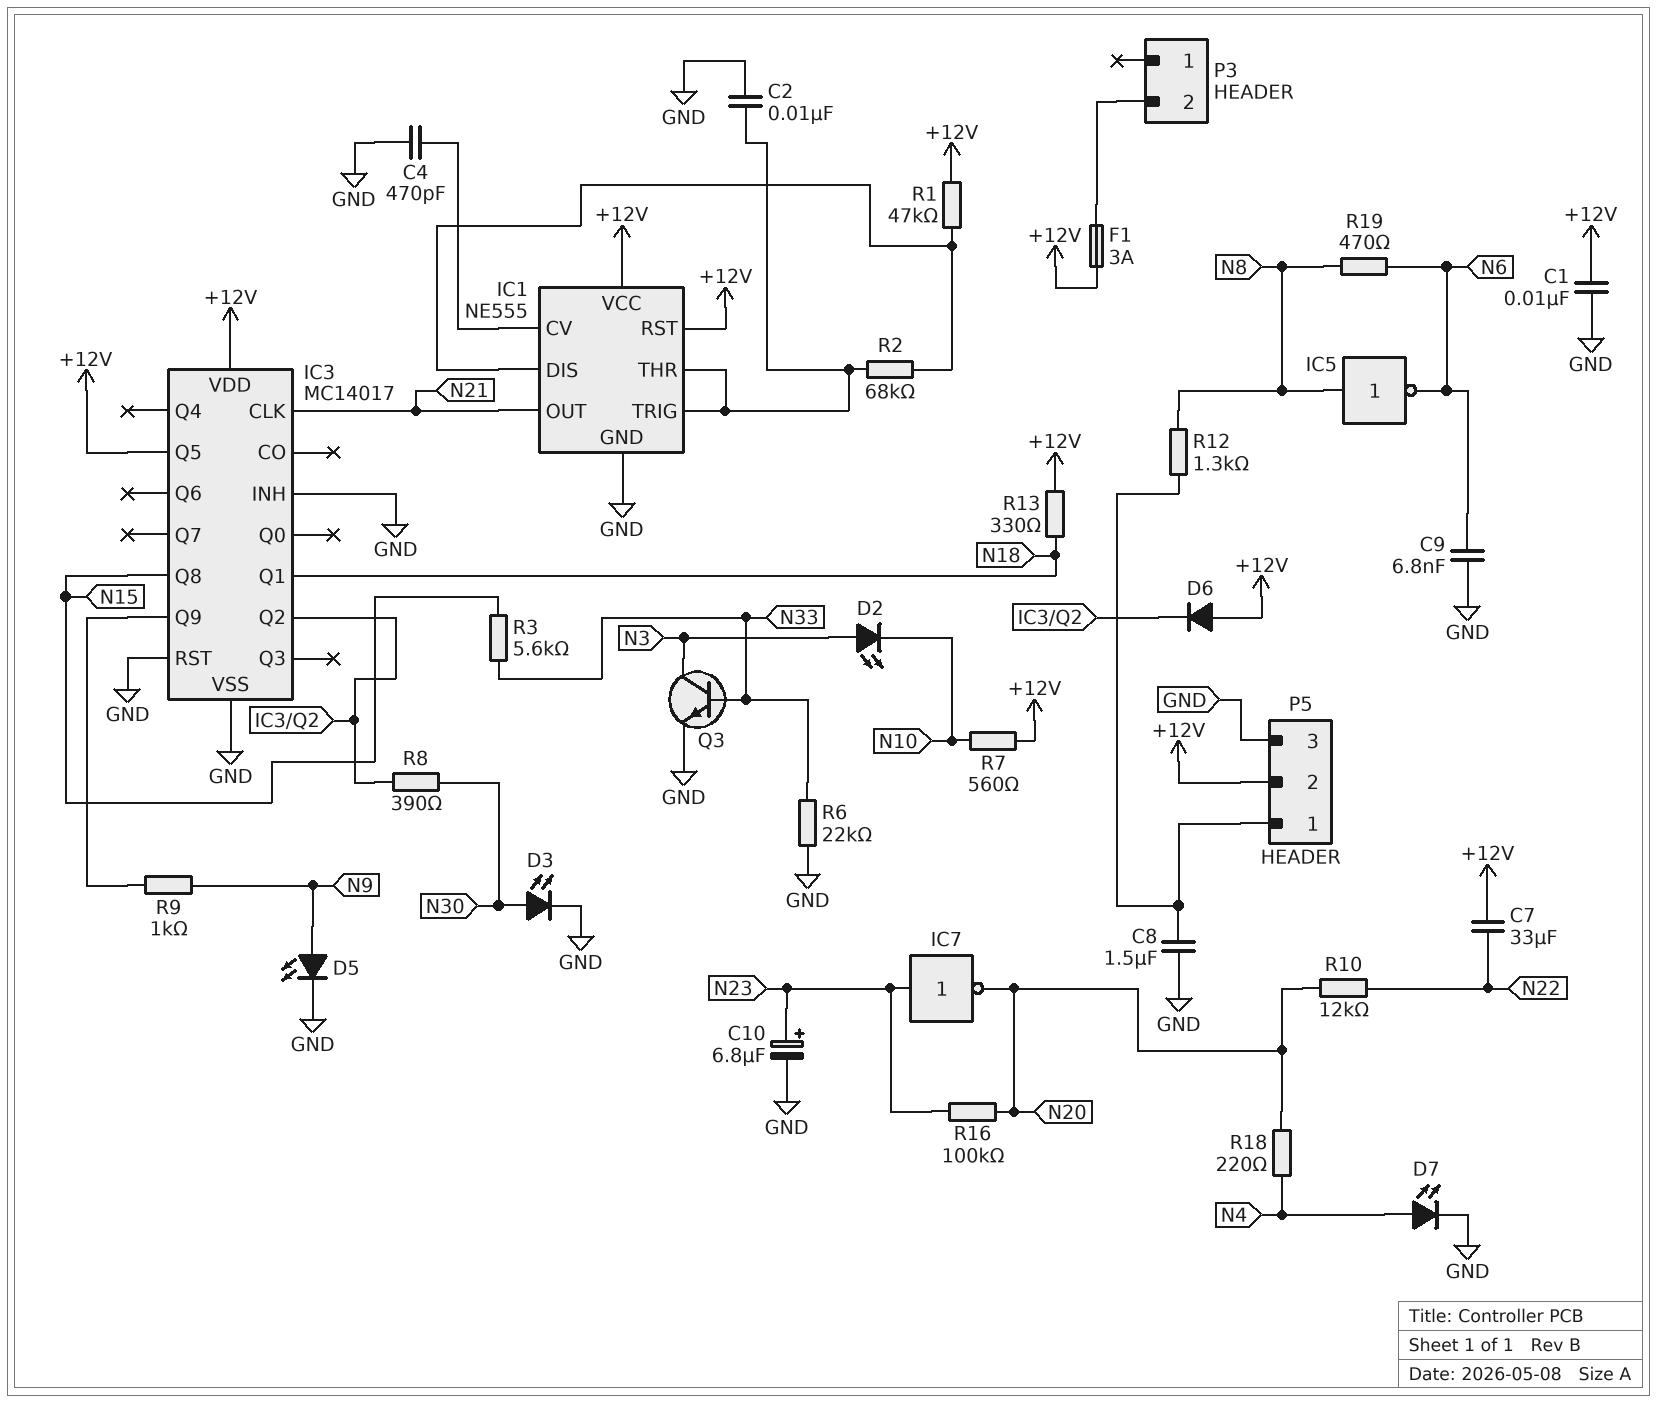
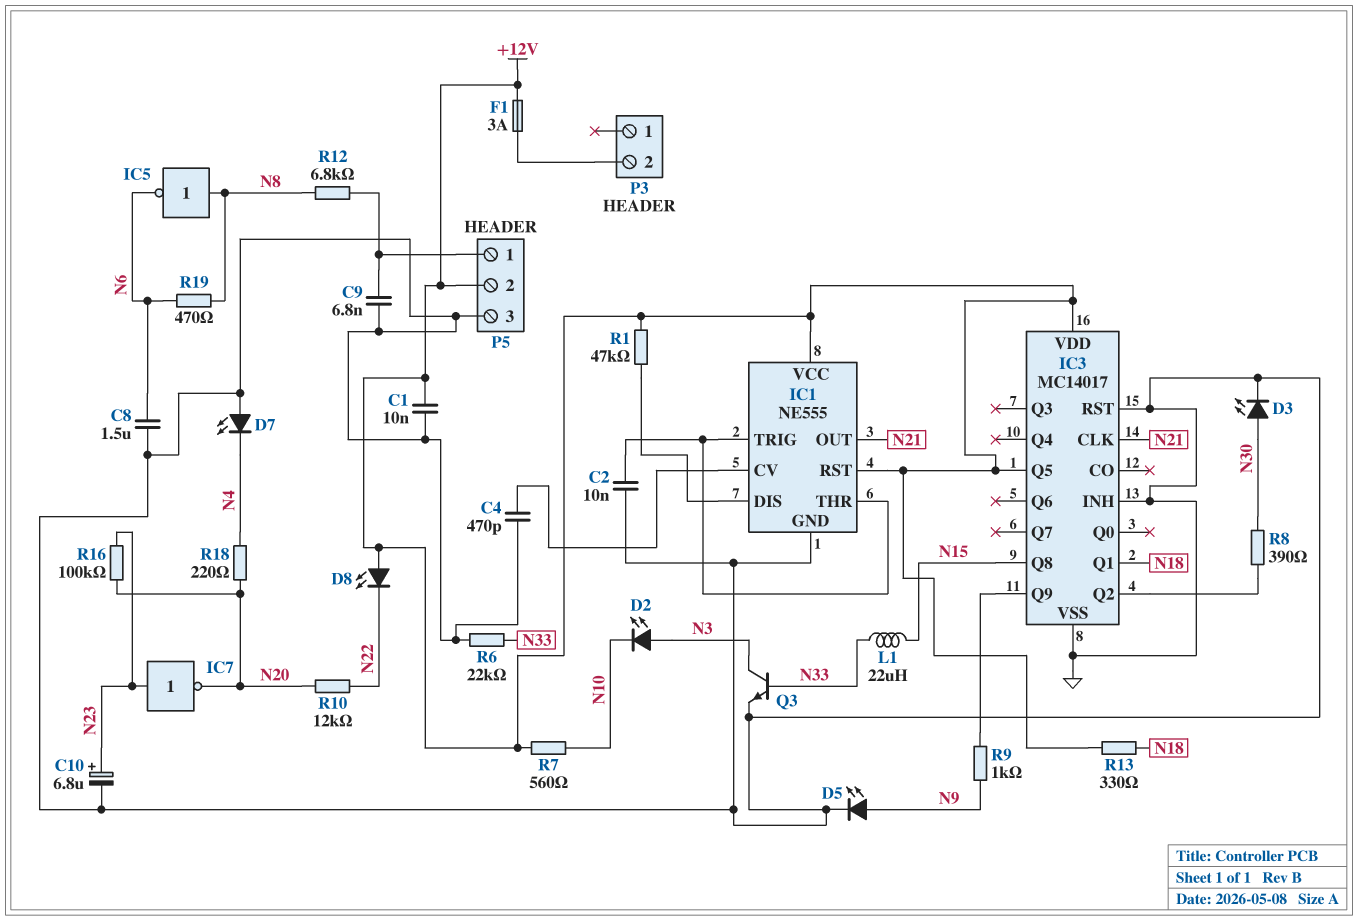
C7: 33uF (+12V, N22) -> none
C8: 1.5uF (GND, P5/1) -> 1.5uF (GND, N6)
C9: 6.8nF (GND, N6) -> 6.8nF (GND, P5/1)
D6: diode (A +12V, K IC3/Q2) -> none
D7: LED (A N4, K GND) -> LED (A GND, K N4)
D8: none -> LED (A +12V, K N22)
L1: none -> 22uH (N15, N33)
R2: 68k (IC1/DIS, IC1/THR) -> none
R3: 5.6k (N15, N33) -> none
R12: 1.3k (N8, P5/1) -> 6.8k (N8, P5/1)

